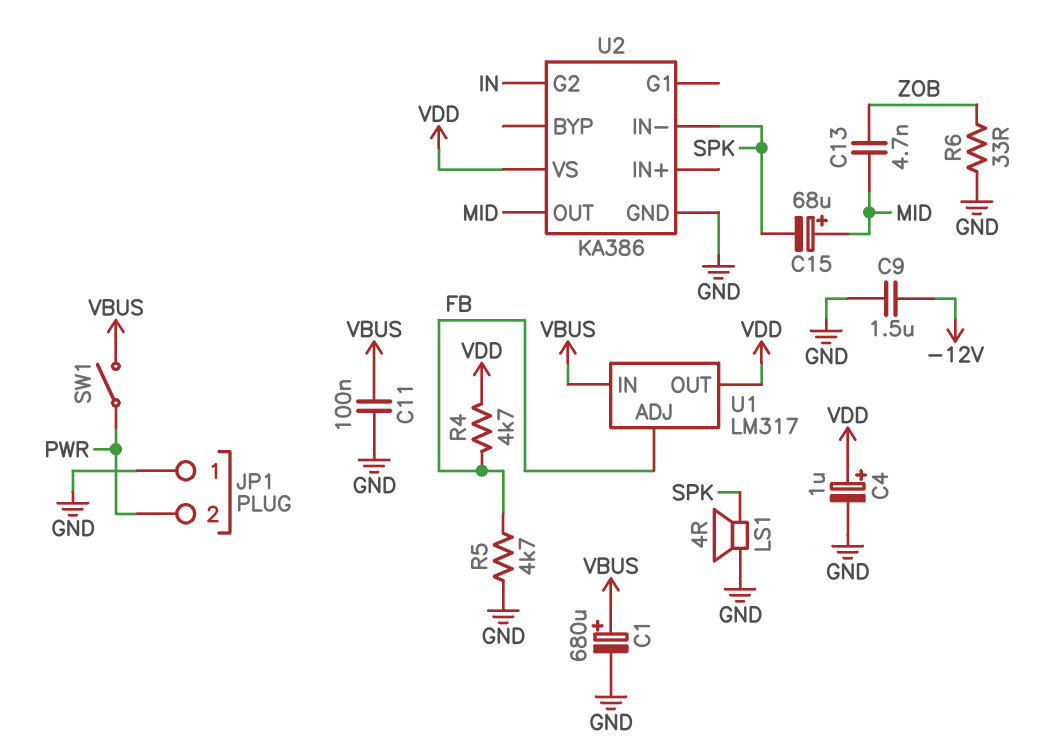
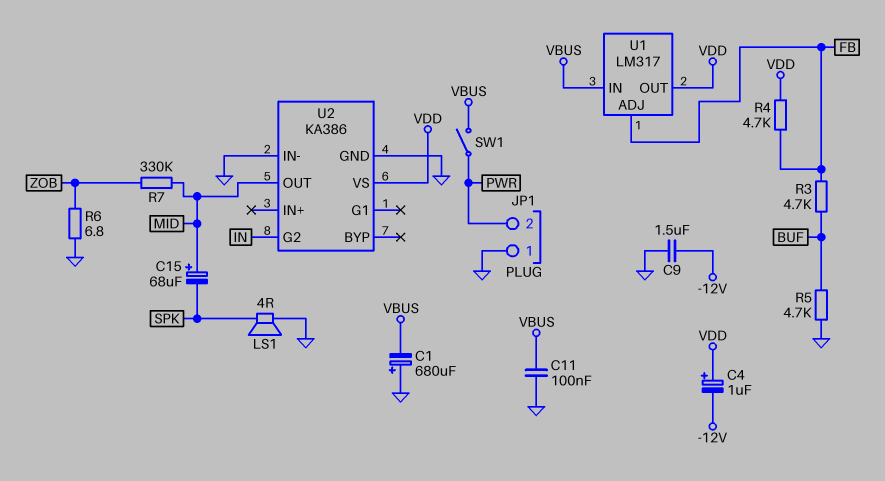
C1: 680uF (plus VBUS, minus GND) -> 680uF (plus GND, minus VBUS)
C4: 1uF (plus VDD, minus GND) -> 1uF (plus VDD, minus -12V)
C13: 4.7nF (MID, ZOB) -> none
R3: none -> 4.7k (BUF, FB)
R5: 4.7k (FB, GND) -> 4.7k (BUF, GND)
R6: 33 (GND, ZOB) -> 6.8 (GND, ZOB)
R7: none -> 330k (MID, ZOB)
U2 pin IN-: SPK -> GND

